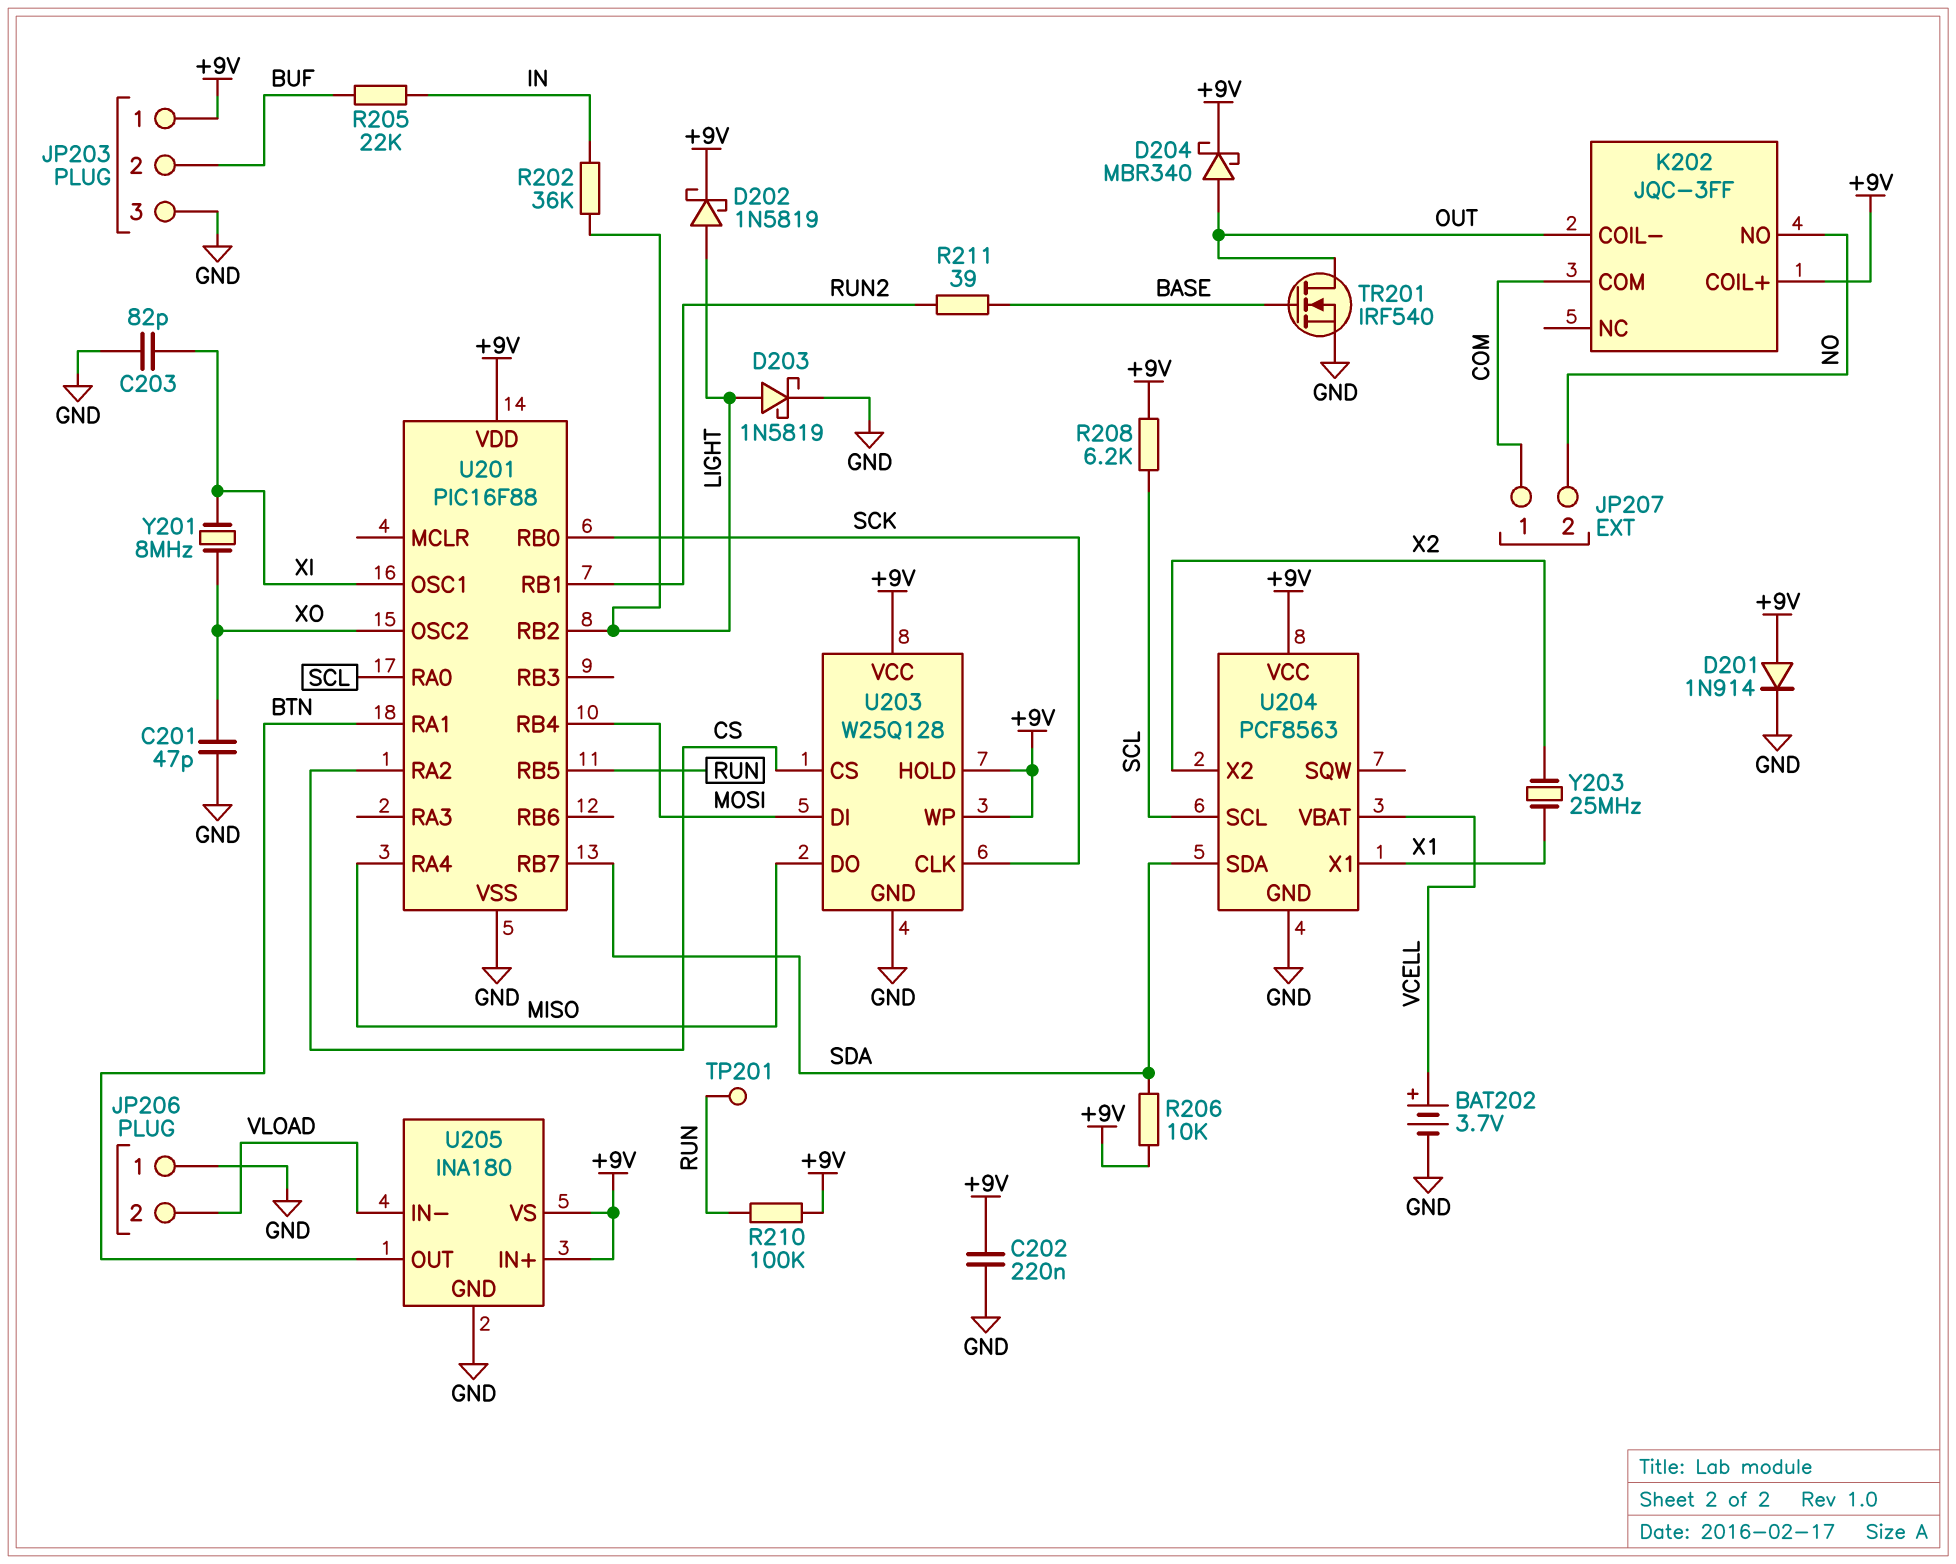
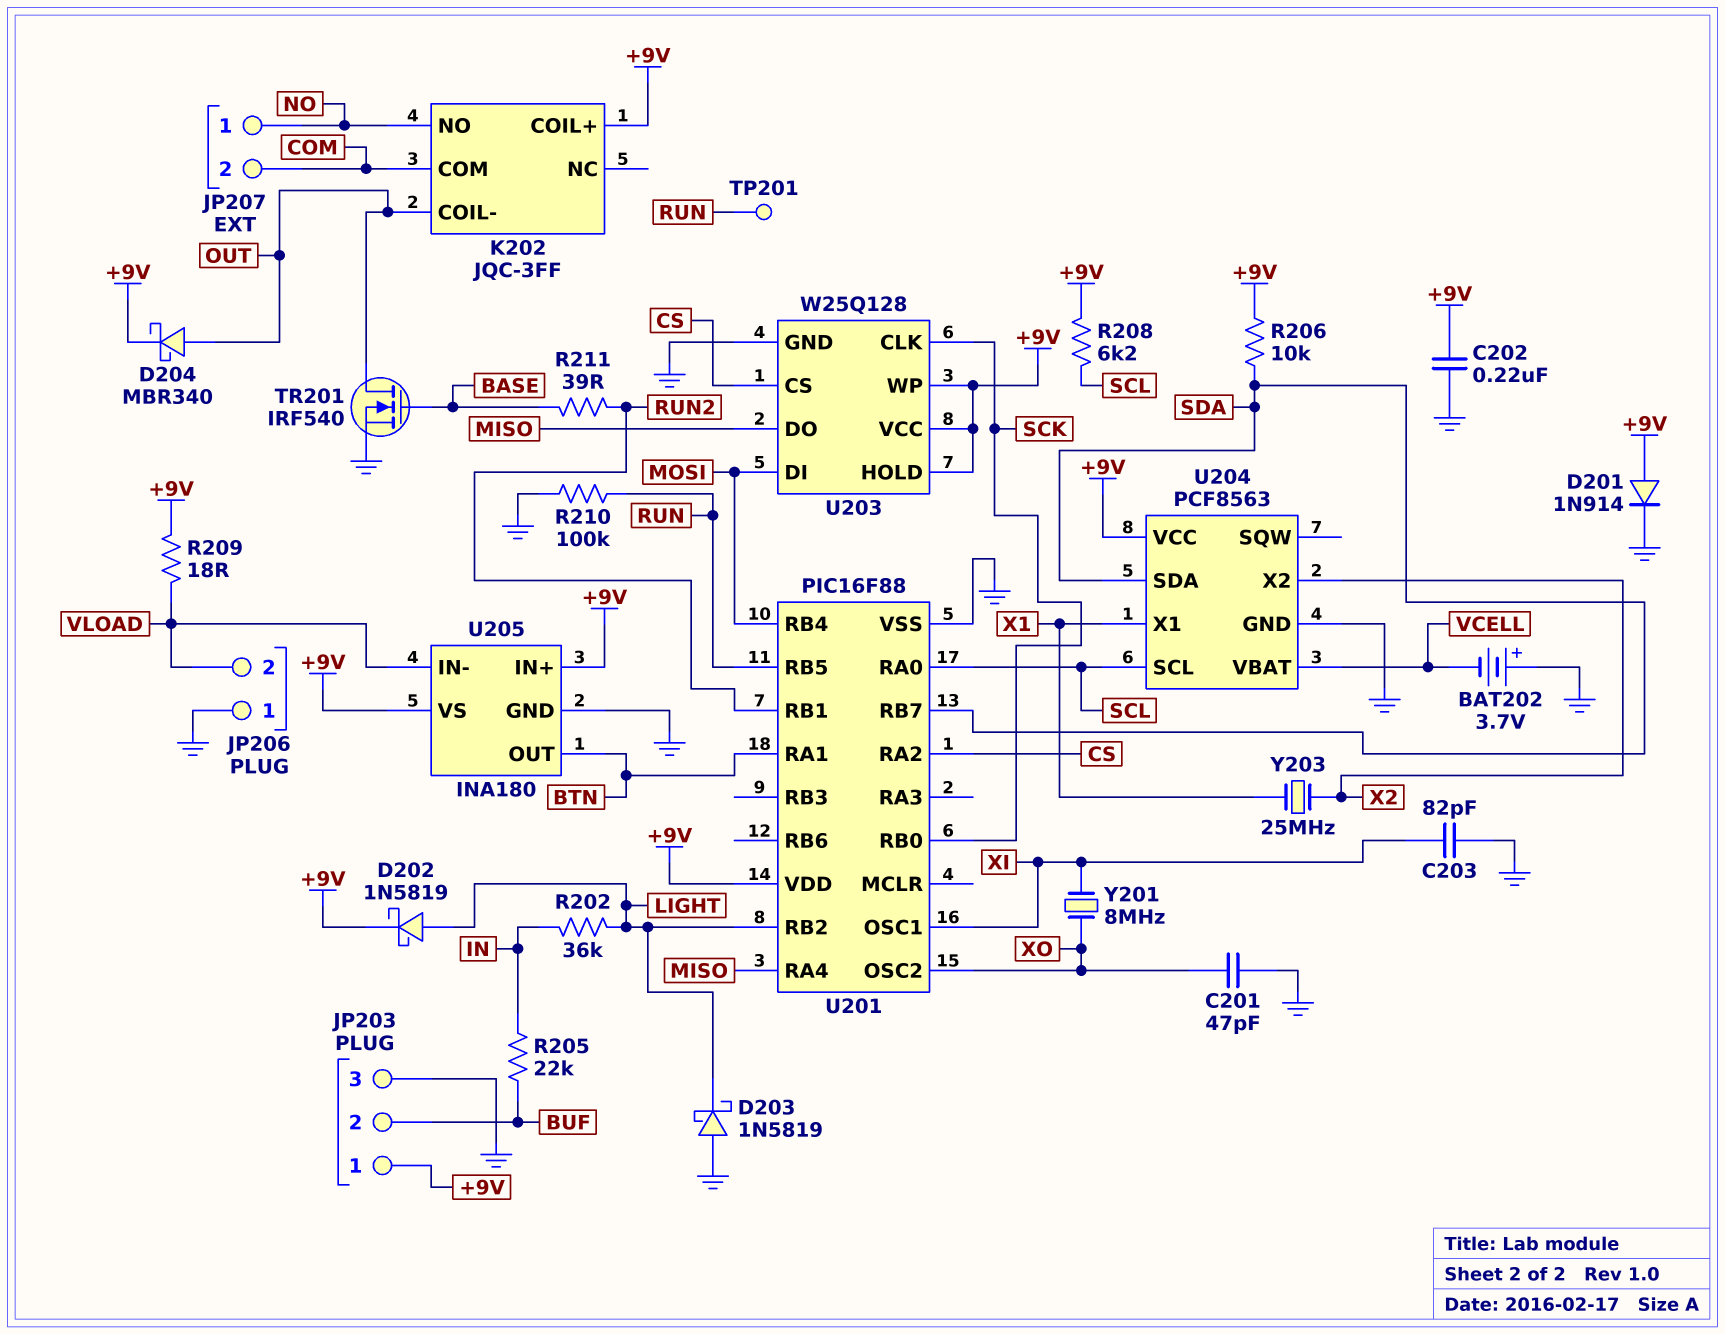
BAT202: 3.7V (plus VCELL, minus GND) -> 3.7V (plus GND, minus VCELL)
D203: schottky 1N5819 (A LIGHT, K GND) -> schottky 1N5819 (A GND, K LIGHT)
JP207 pin 1: COM -> NO
JP207 pin 2: NO -> COM
R209: none -> 18 (+9V, VLOAD)
R210: 100k (+9V, RUN) -> 100k (GND, RUN)

